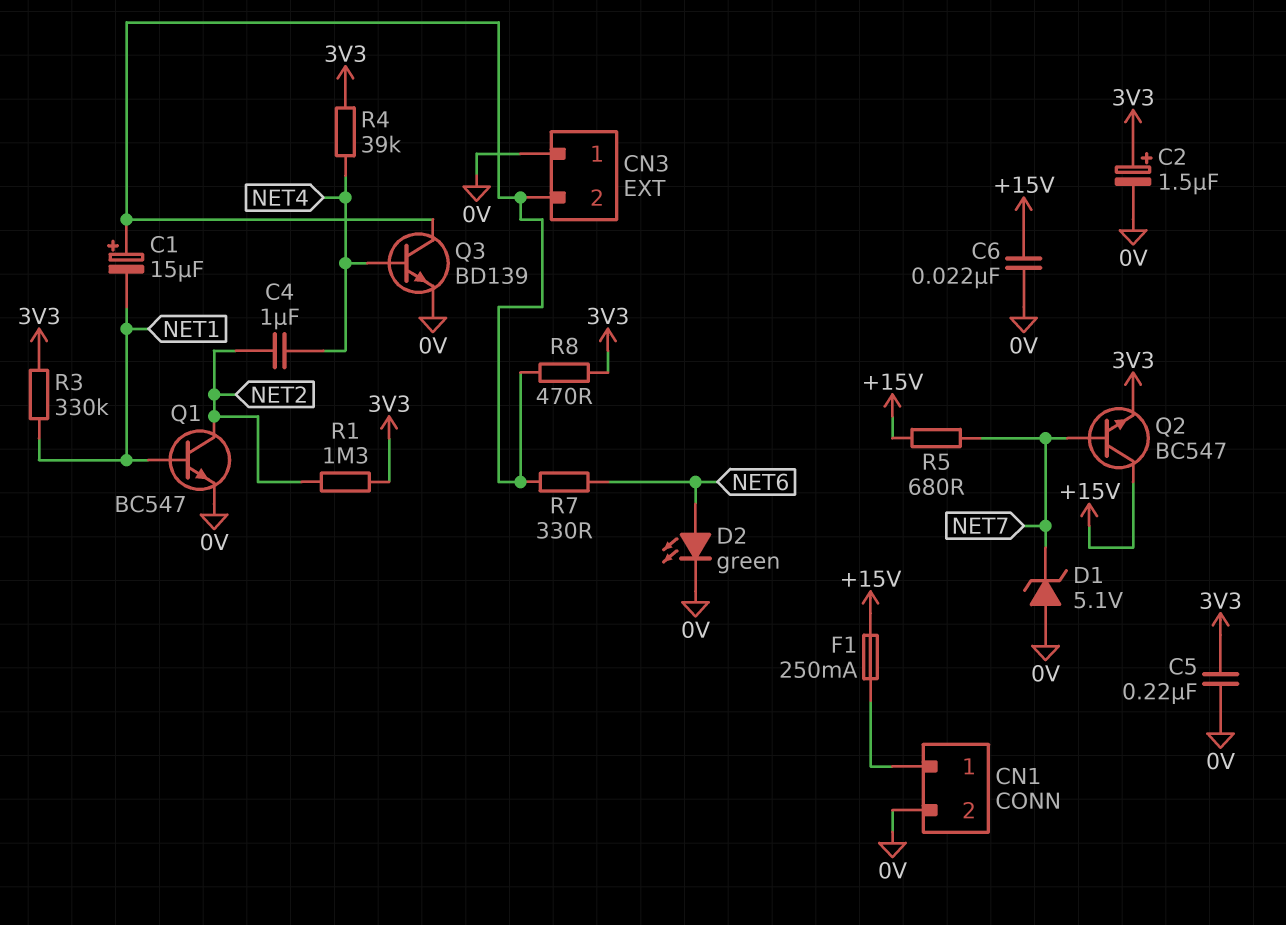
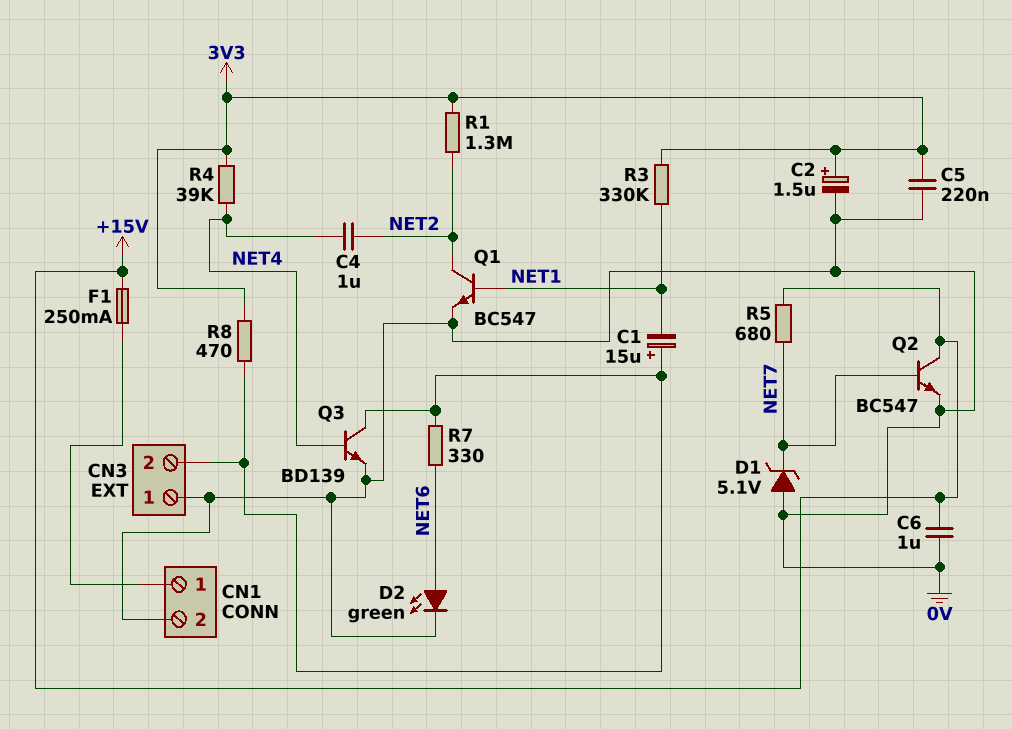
C6: 22nF (+15V, 0V) -> 1uF (+15V, 0V)
Q2: NPN BC547 (B NET7, C +15V, E 3V3) -> NPN BC547 (B NET7, C +15V, E 0V)

